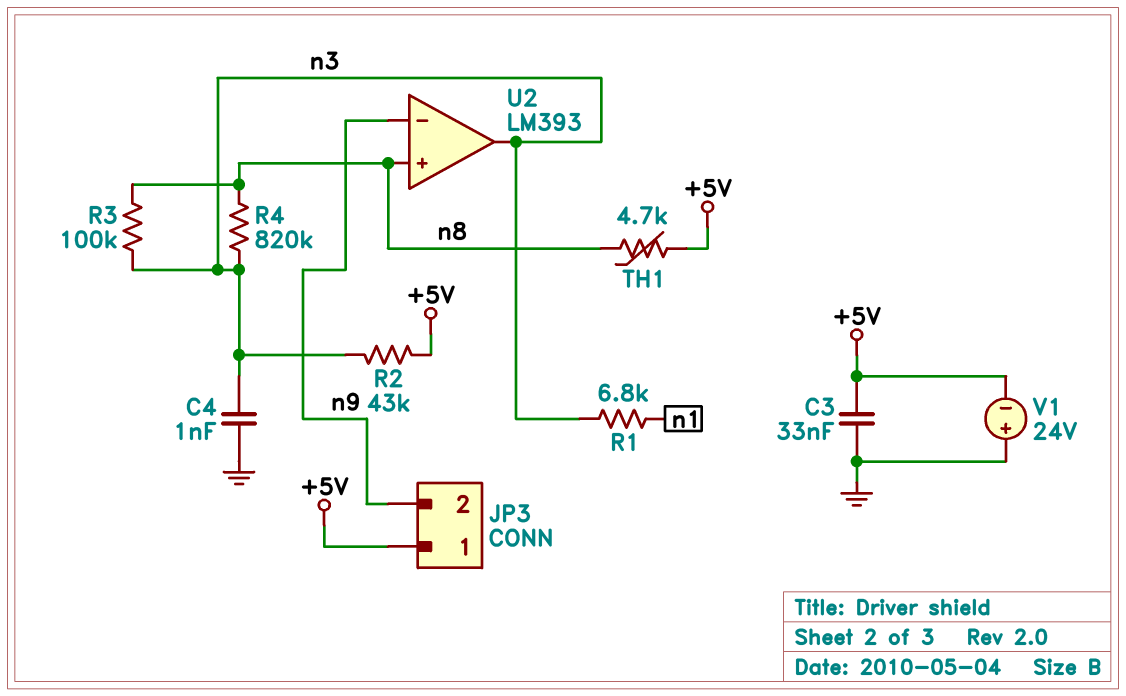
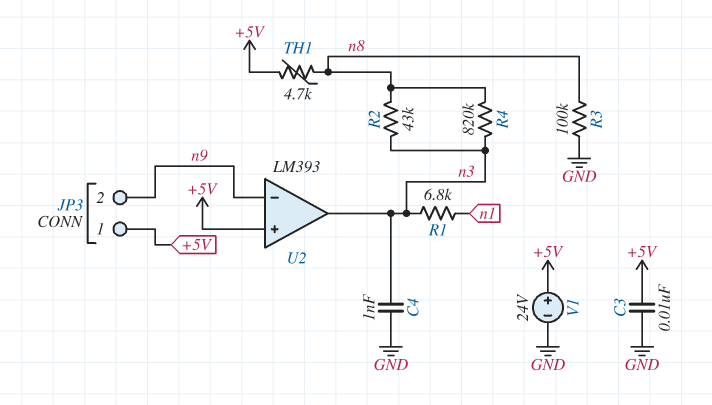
C3: 33nF (+5V, GND) -> 10nF (+5V, GND)
R2: 43k (+5V, n3) -> 43k (n3, n8)
R3: 100k (n3, n8) -> 100k (GND, n8)
U2 pin in+: n8 -> +5V
V1: 24V (plus GND, minus +5V) -> 24V (plus +5V, minus GND)

